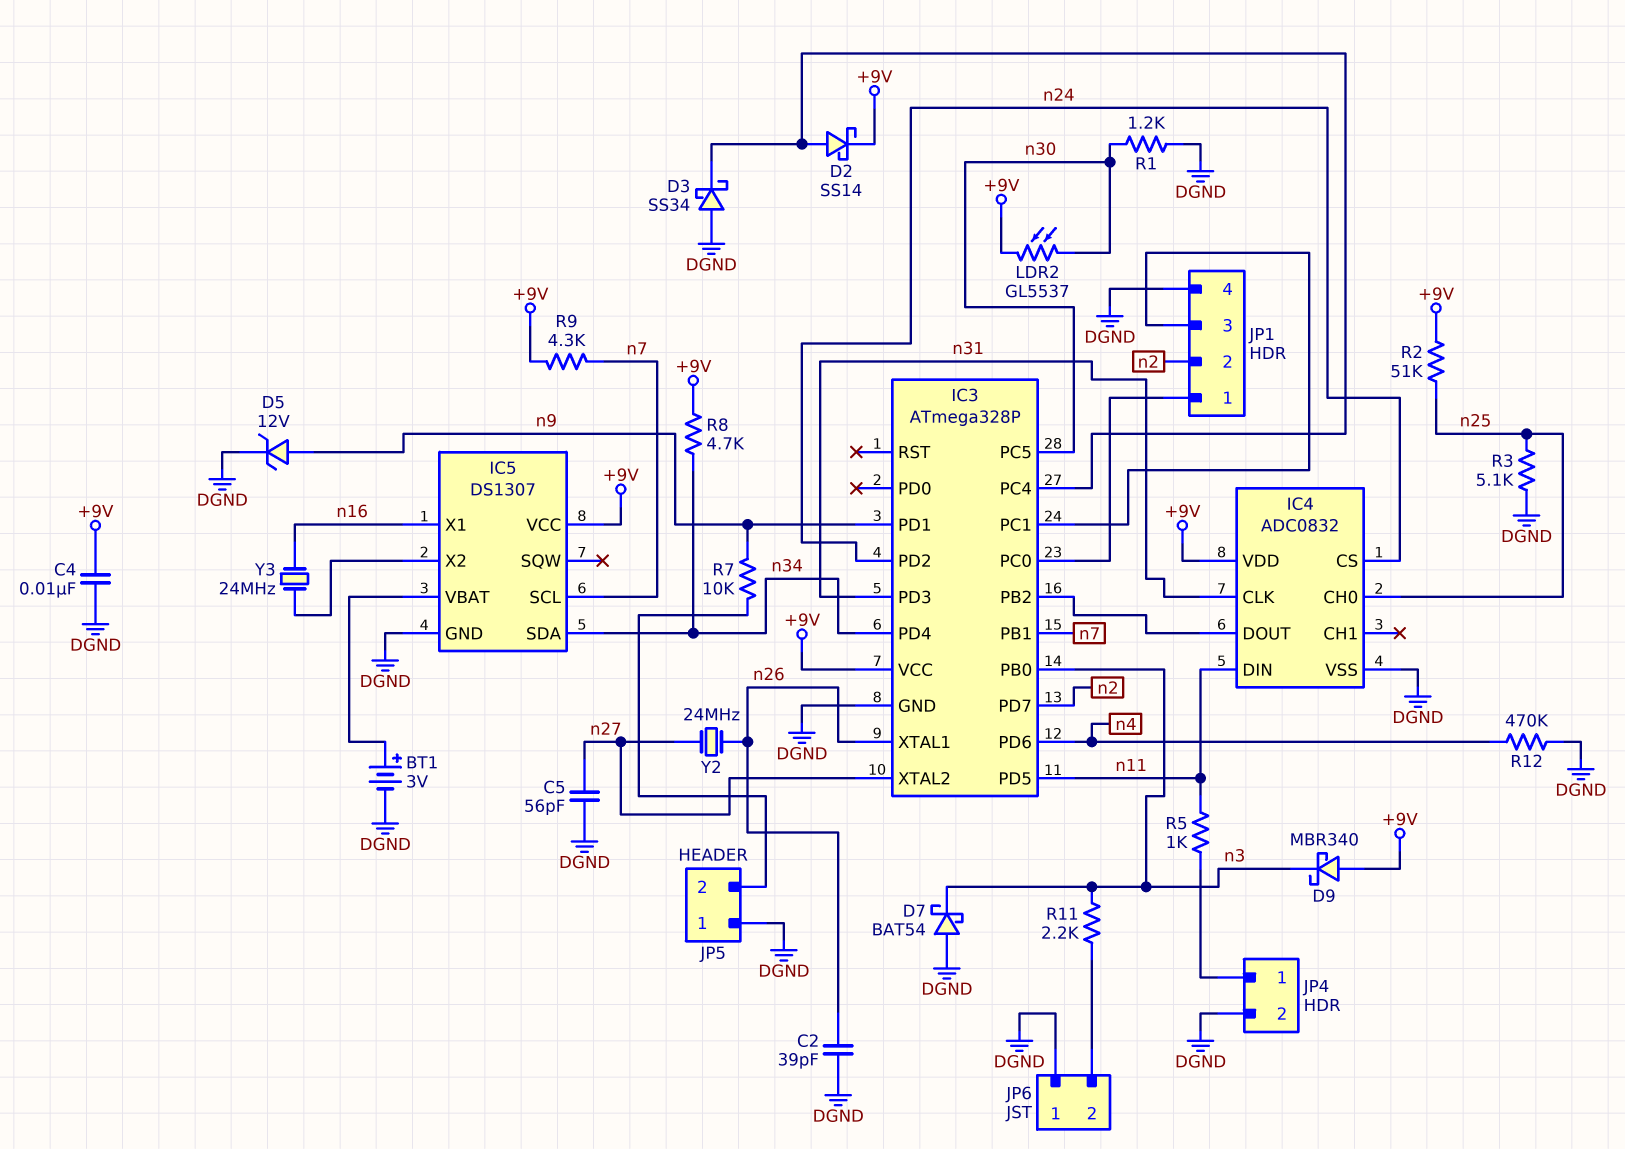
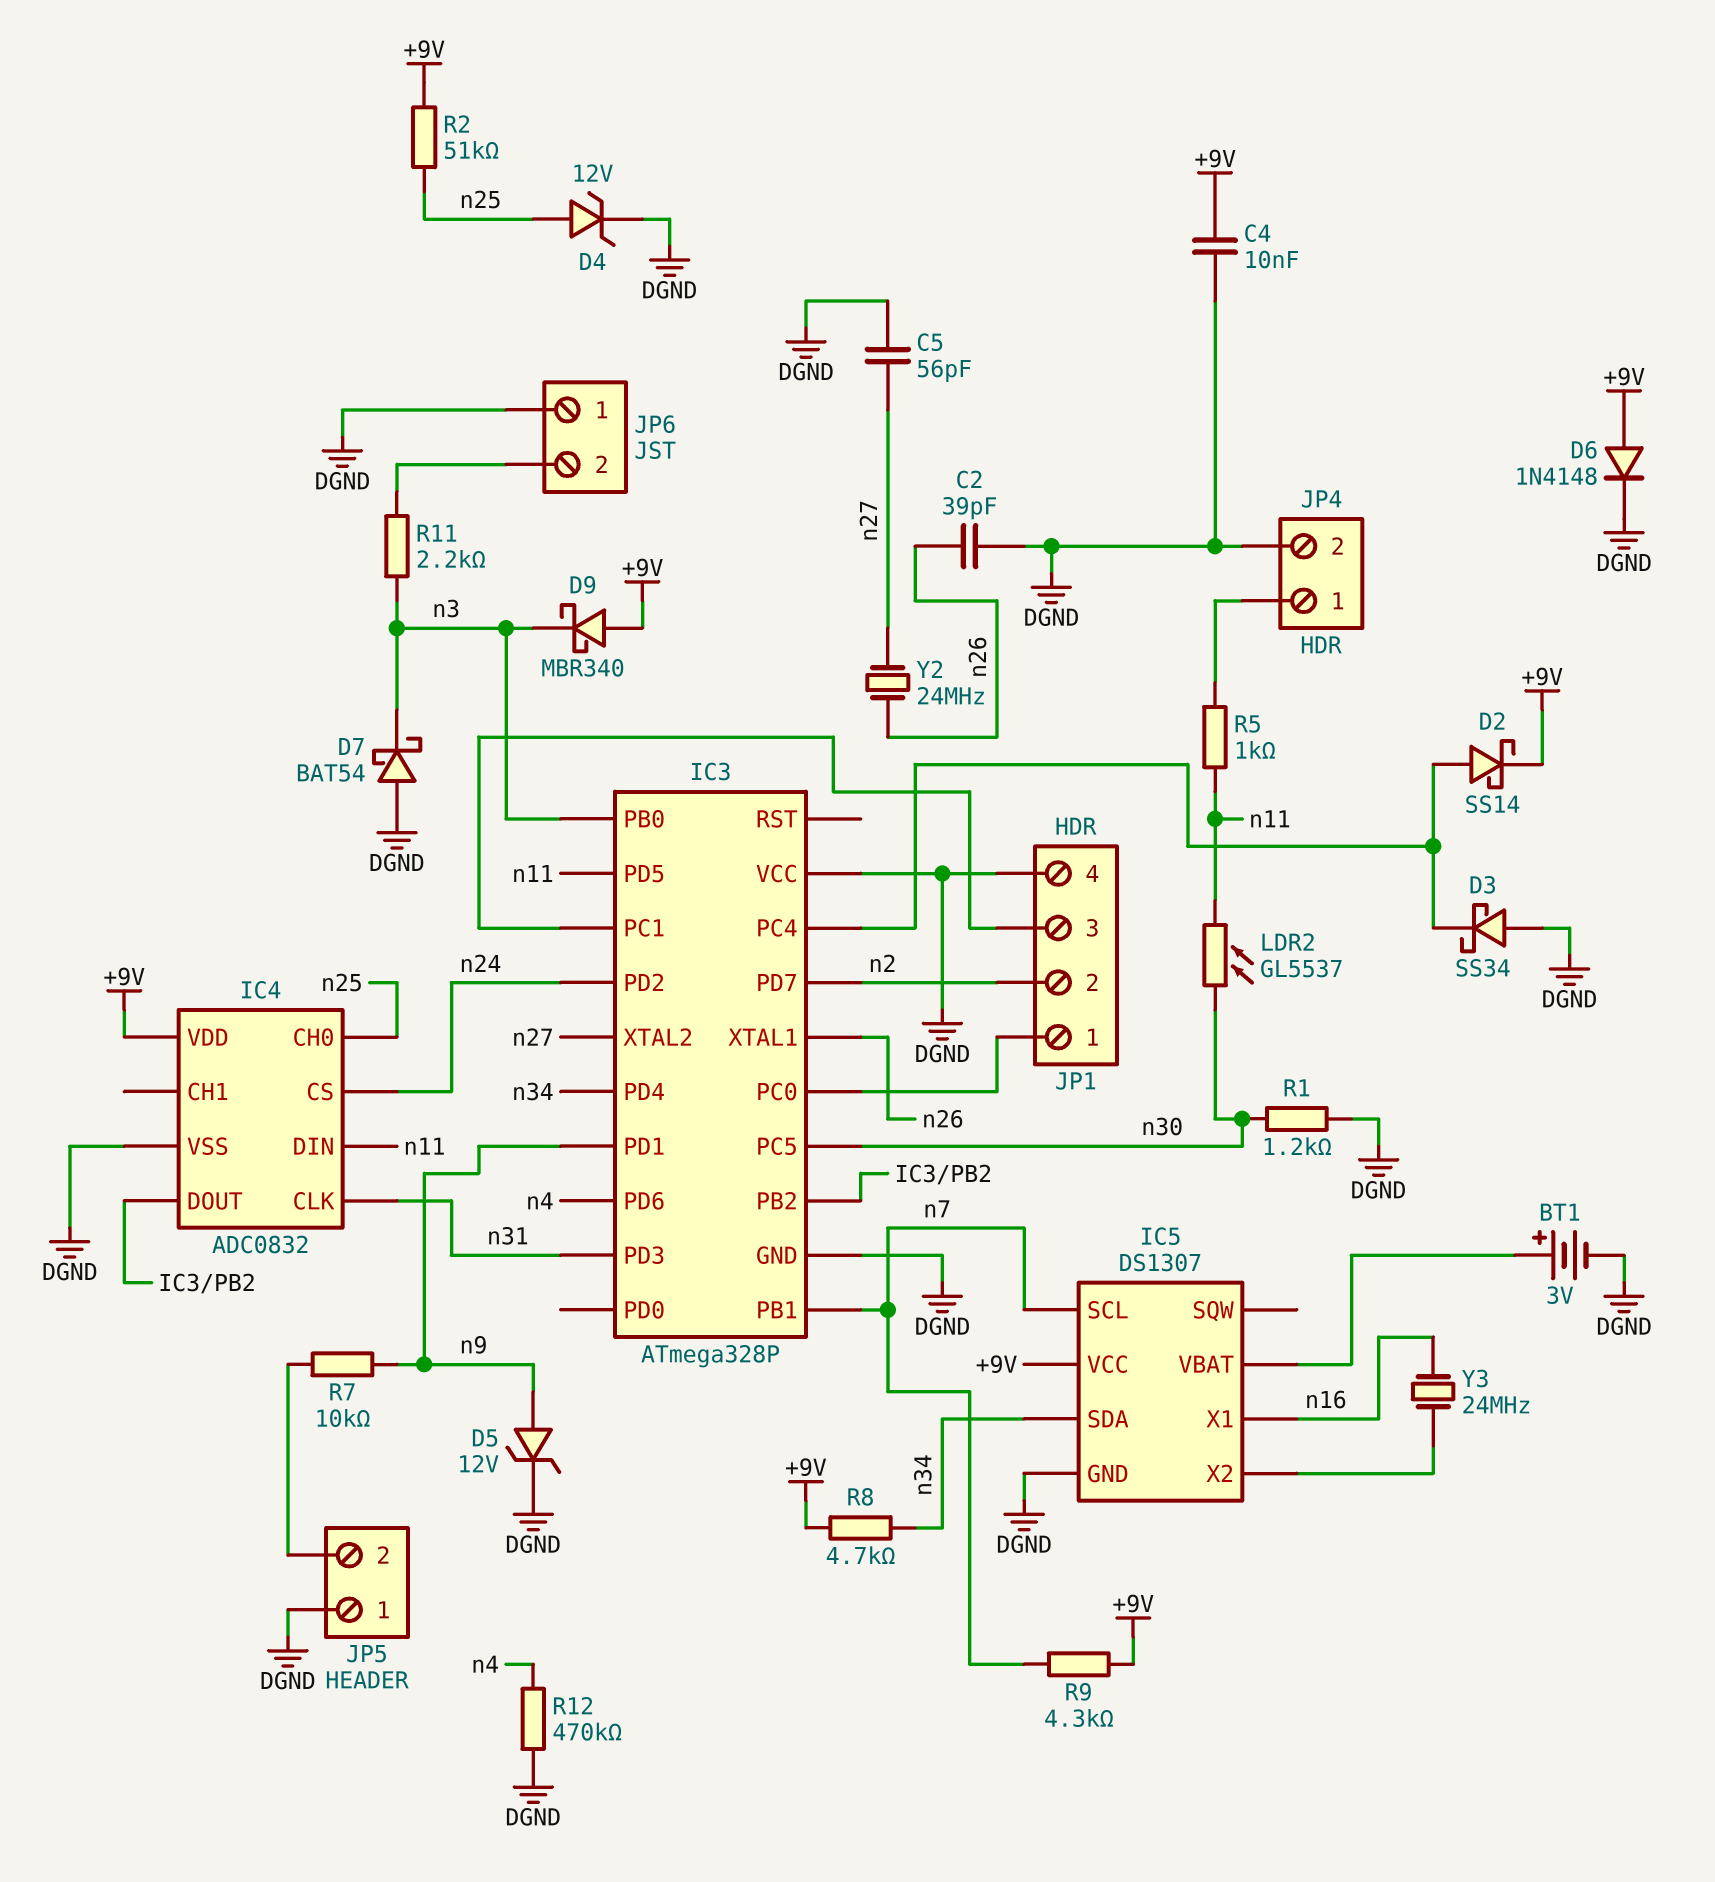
D4: none -> zener 12V (A n25, K DGND)
D6: none -> diode 1N4148 (A +9V, K DGND)
IC3 pin VCC: +9V -> DGND
LDR2: GL5537 (+9V, n30) -> GL5537 (n11, n30)
R3: 5.1k (DGND, n25) -> none

